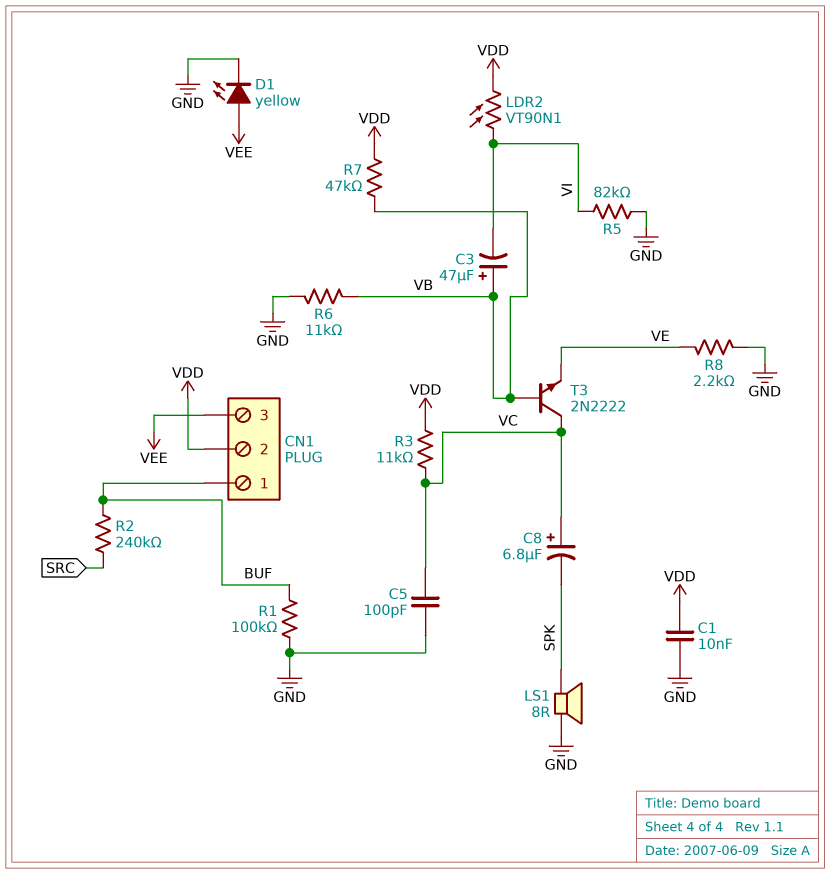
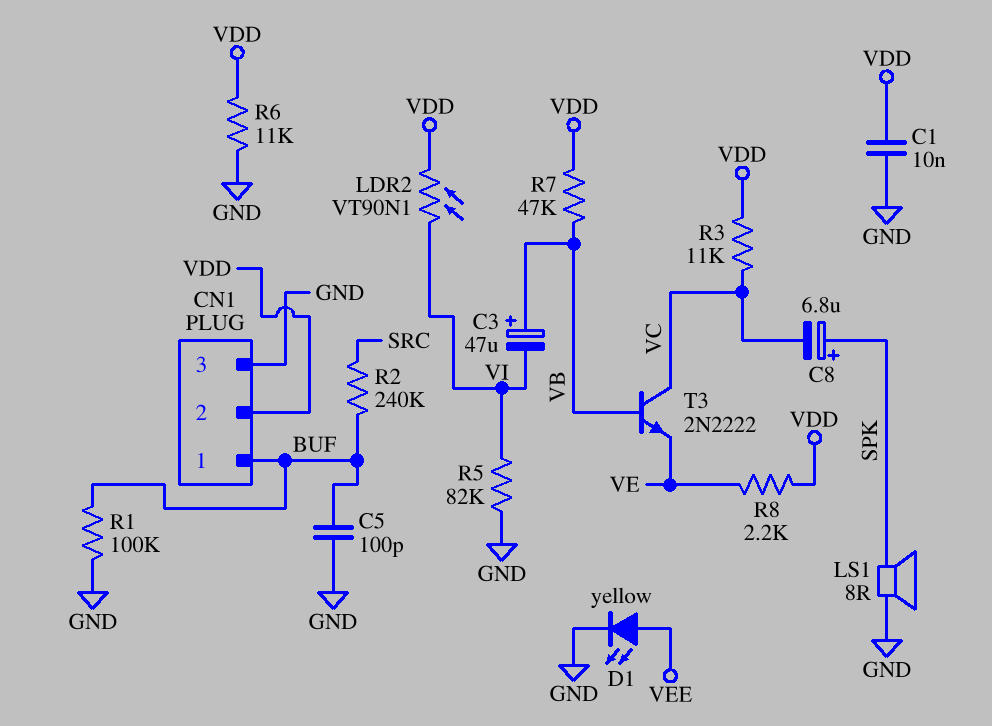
C5: 100pF (GND, VC) -> 100pF (BUF, GND)
C8: 6.8uF (plus VC, minus SPK) -> 6.8uF (plus SPK, minus VC)
CN1 pin 3: VEE -> GND
R6: 11k (GND, VB) -> 11k (GND, VDD)
R8: 2.2k (GND, VE) -> 2.2k (VDD, VE)

